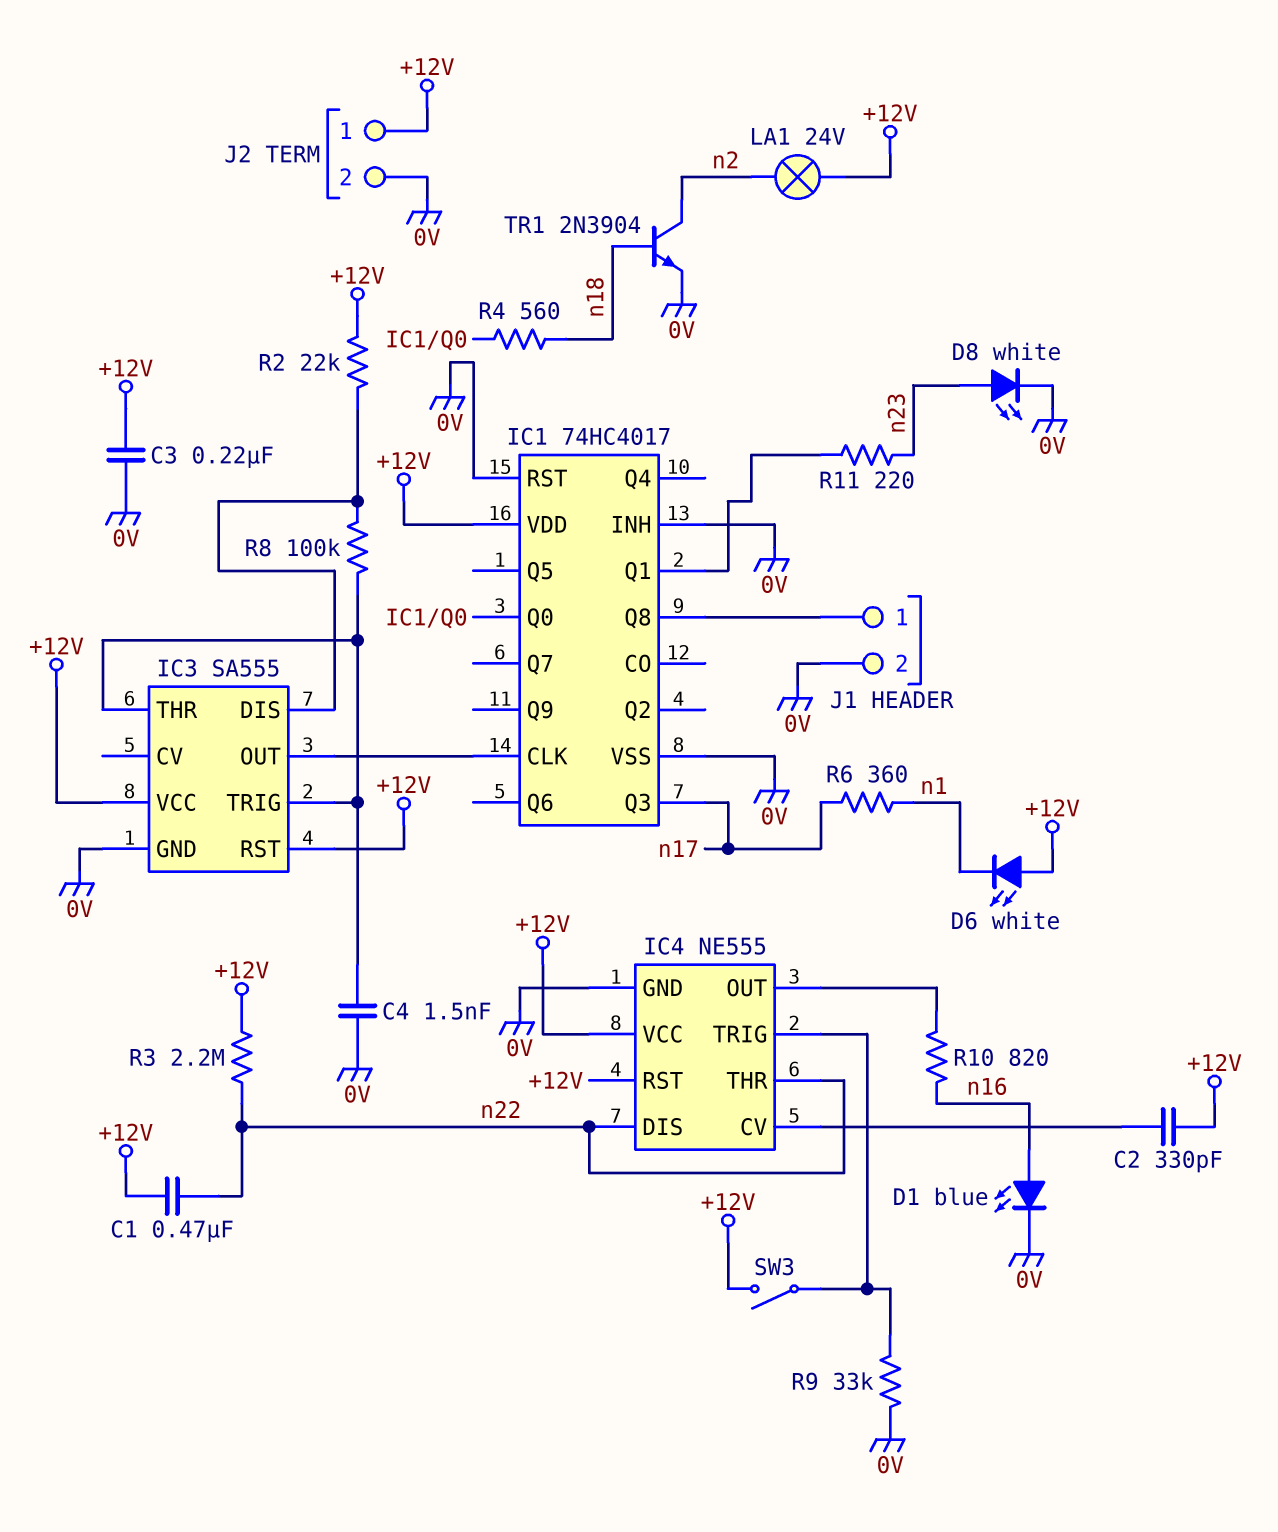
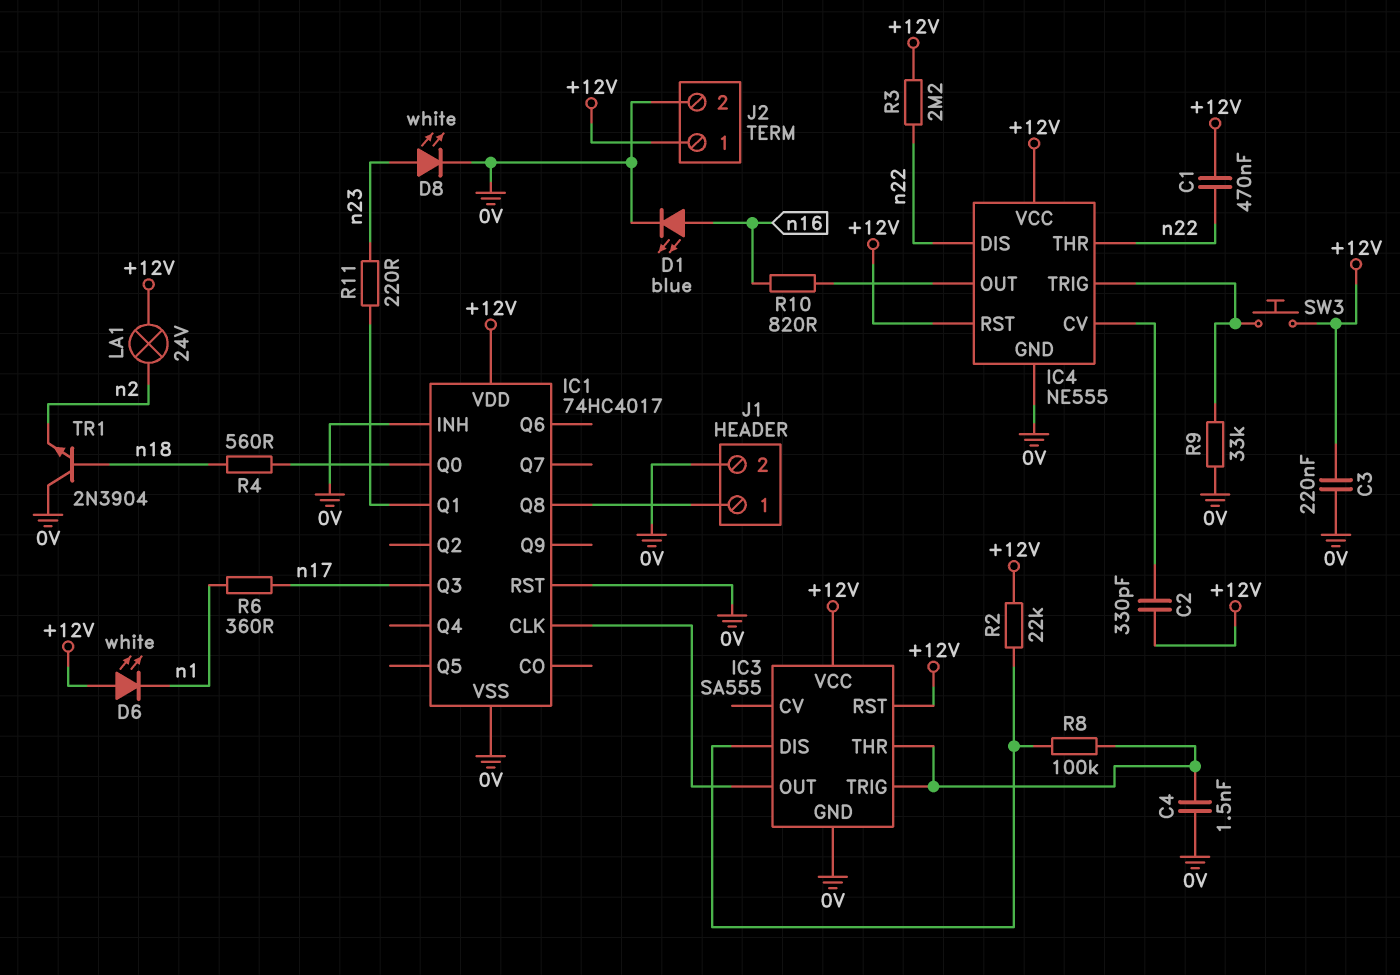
SW3: switch (+12V, IC4/TRIG) -> button (+12V, IC4/TRIG)
TR1: NPN 2N3904 (B n18, C n2, E 0V) -> NPN 2N3904 (B n18, C 0V, E n2)

